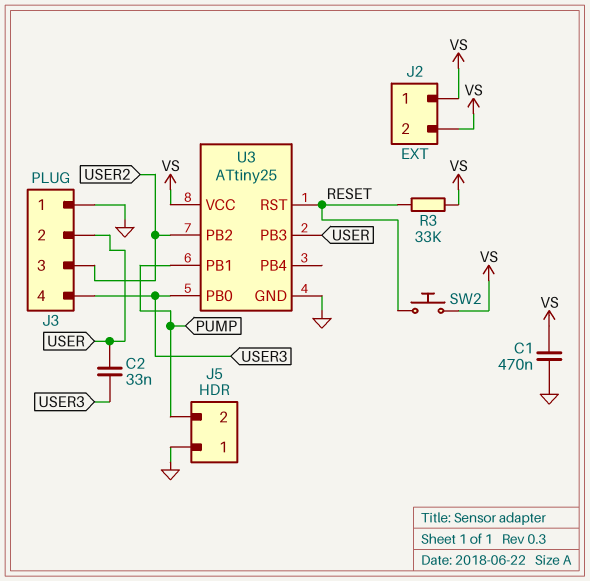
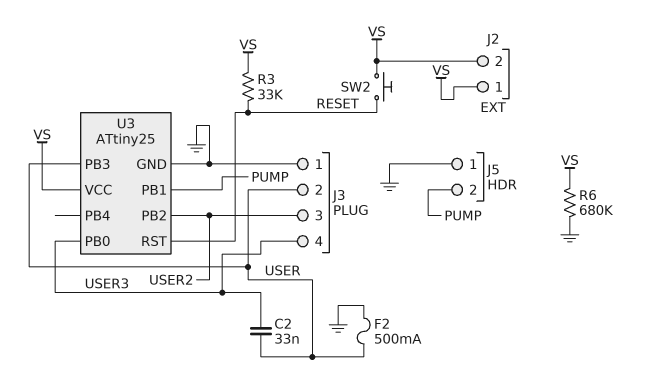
C1: 470nF (GND, VS) -> none
F2: none -> 500mA (GND, USER)
R6: none -> 680k (GND, VS)

